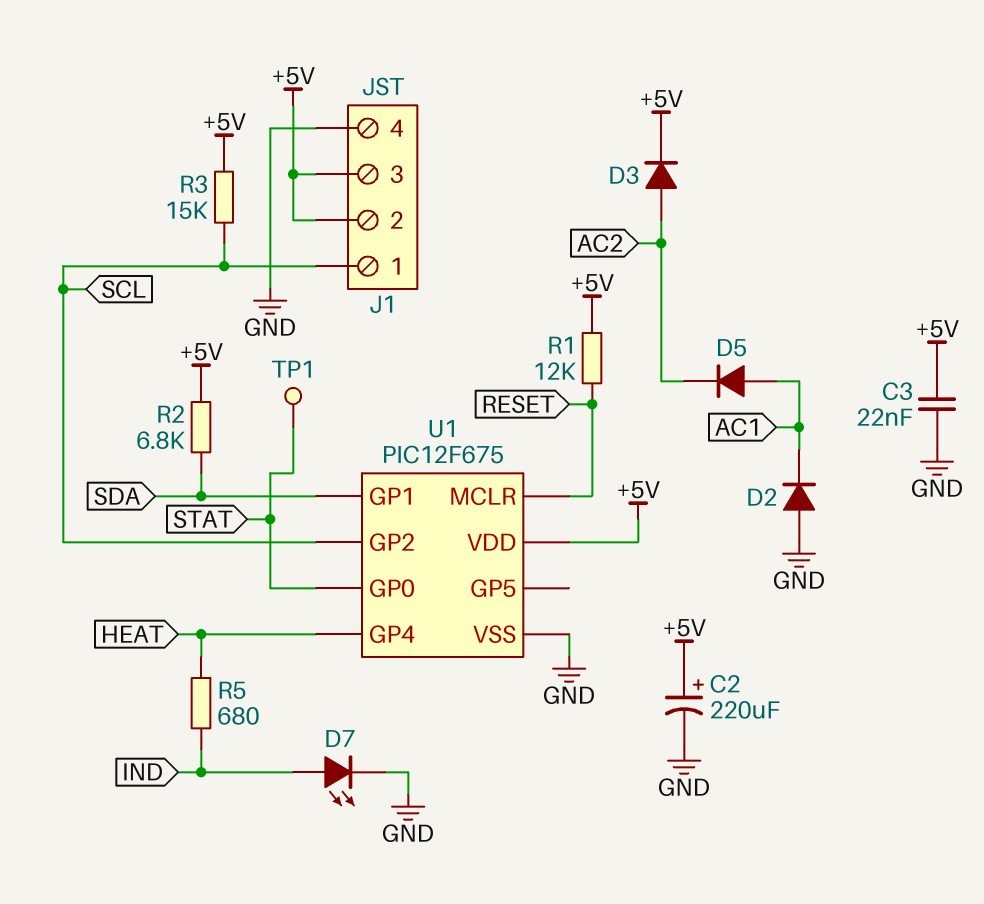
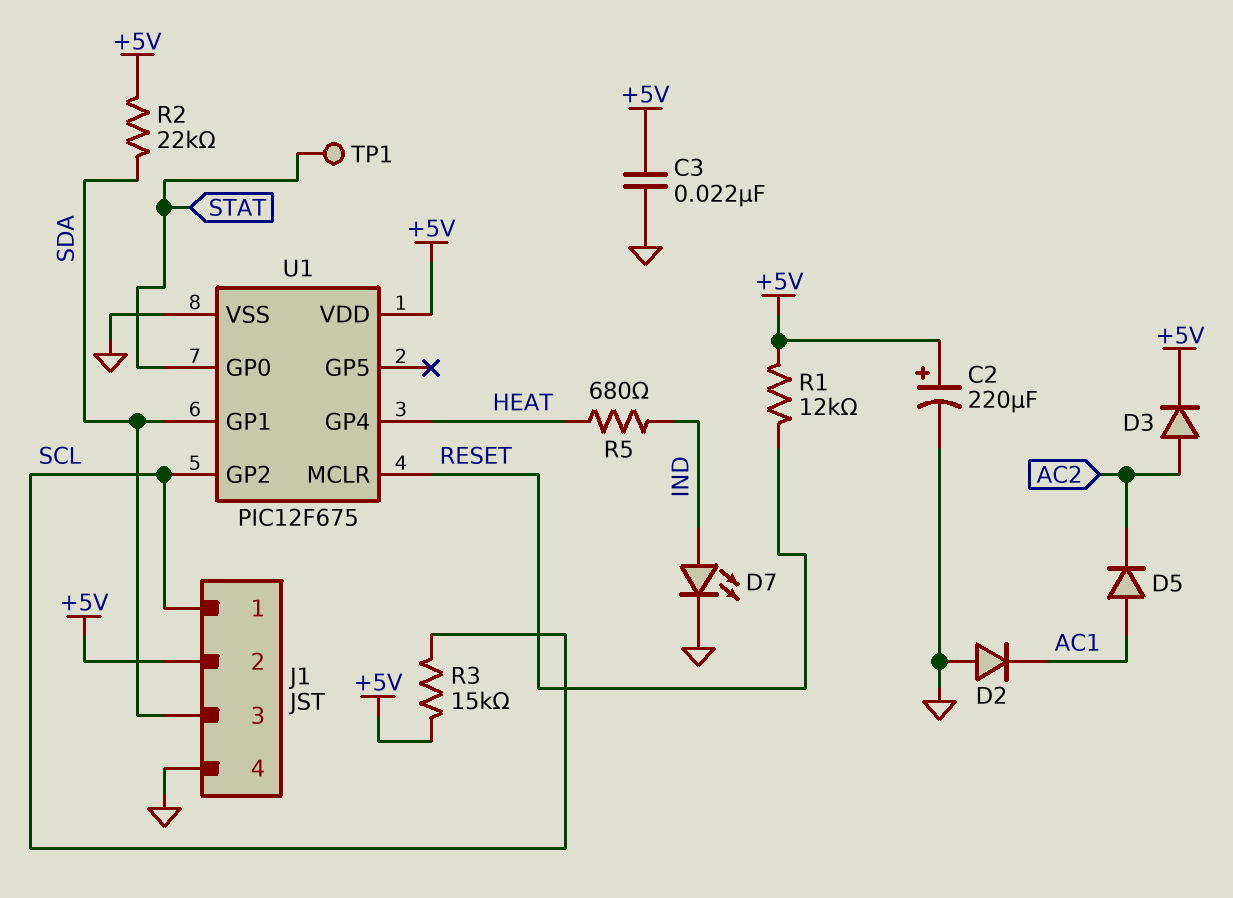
J1 pin 3: +5V -> SDA
R2: 6.8k (+5V, SDA) -> 22k (+5V, SDA)

